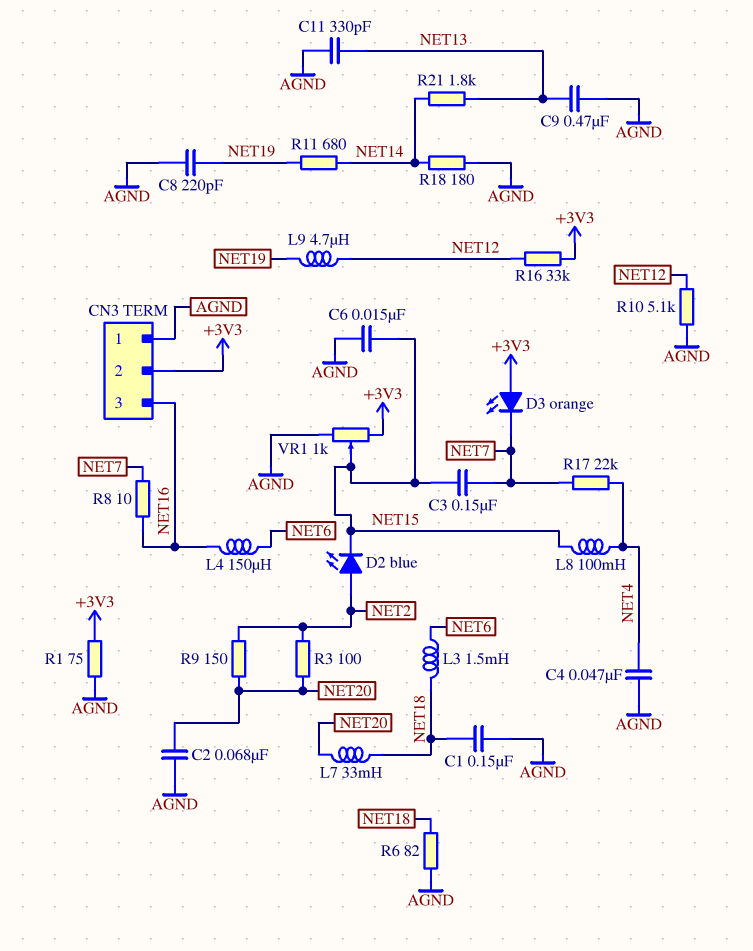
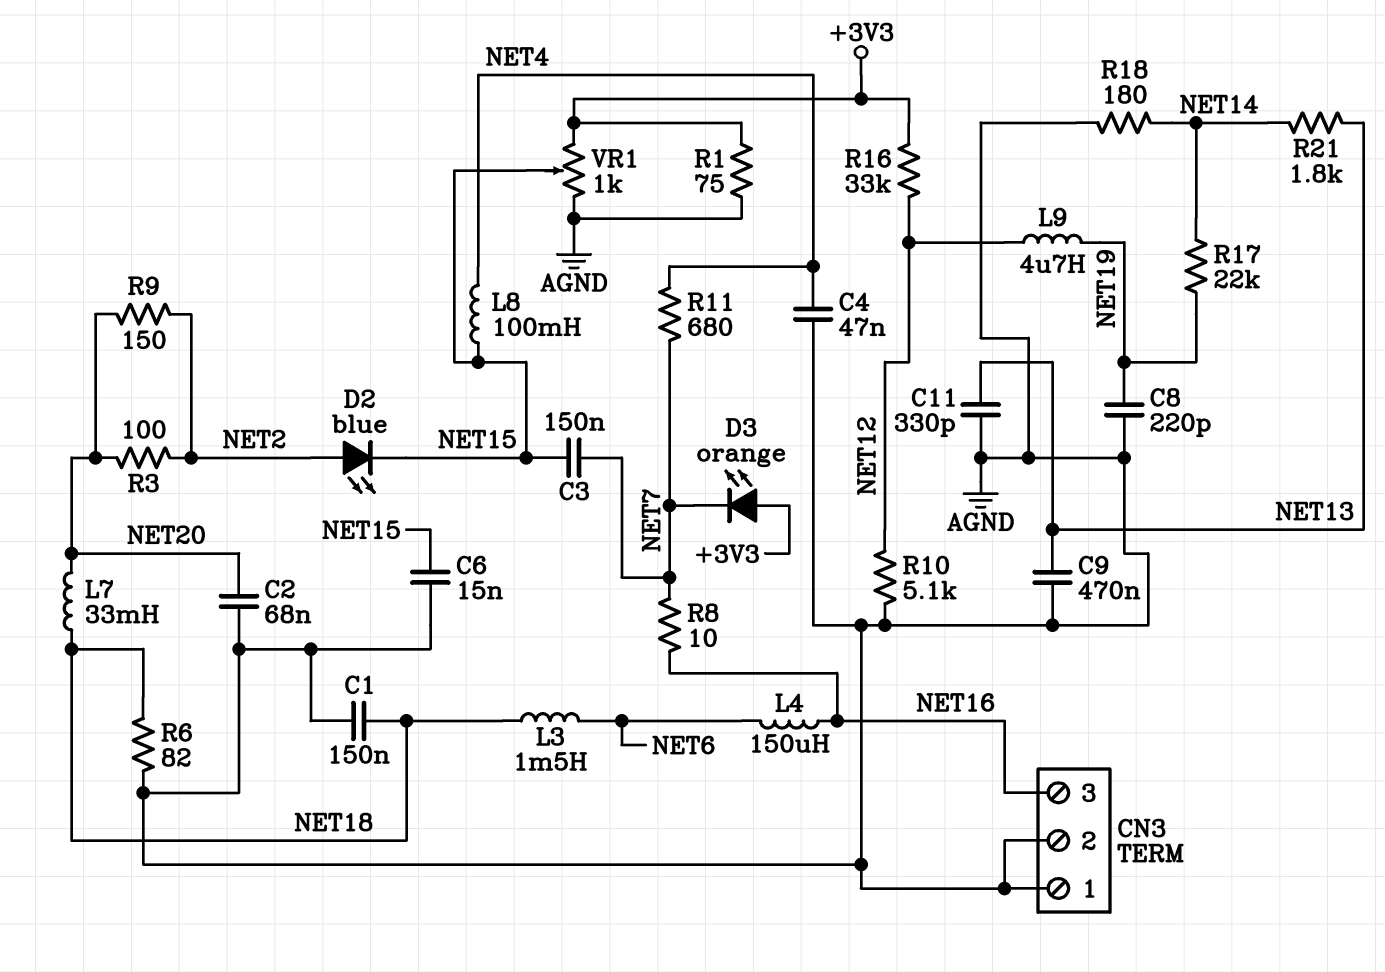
CN3 pin 2: +3V3 -> AGND
R11: 680 (NET14, NET19) -> 680 (NET4, NET7)
R17: 22k (NET4, NET7) -> 22k (NET14, NET19)

